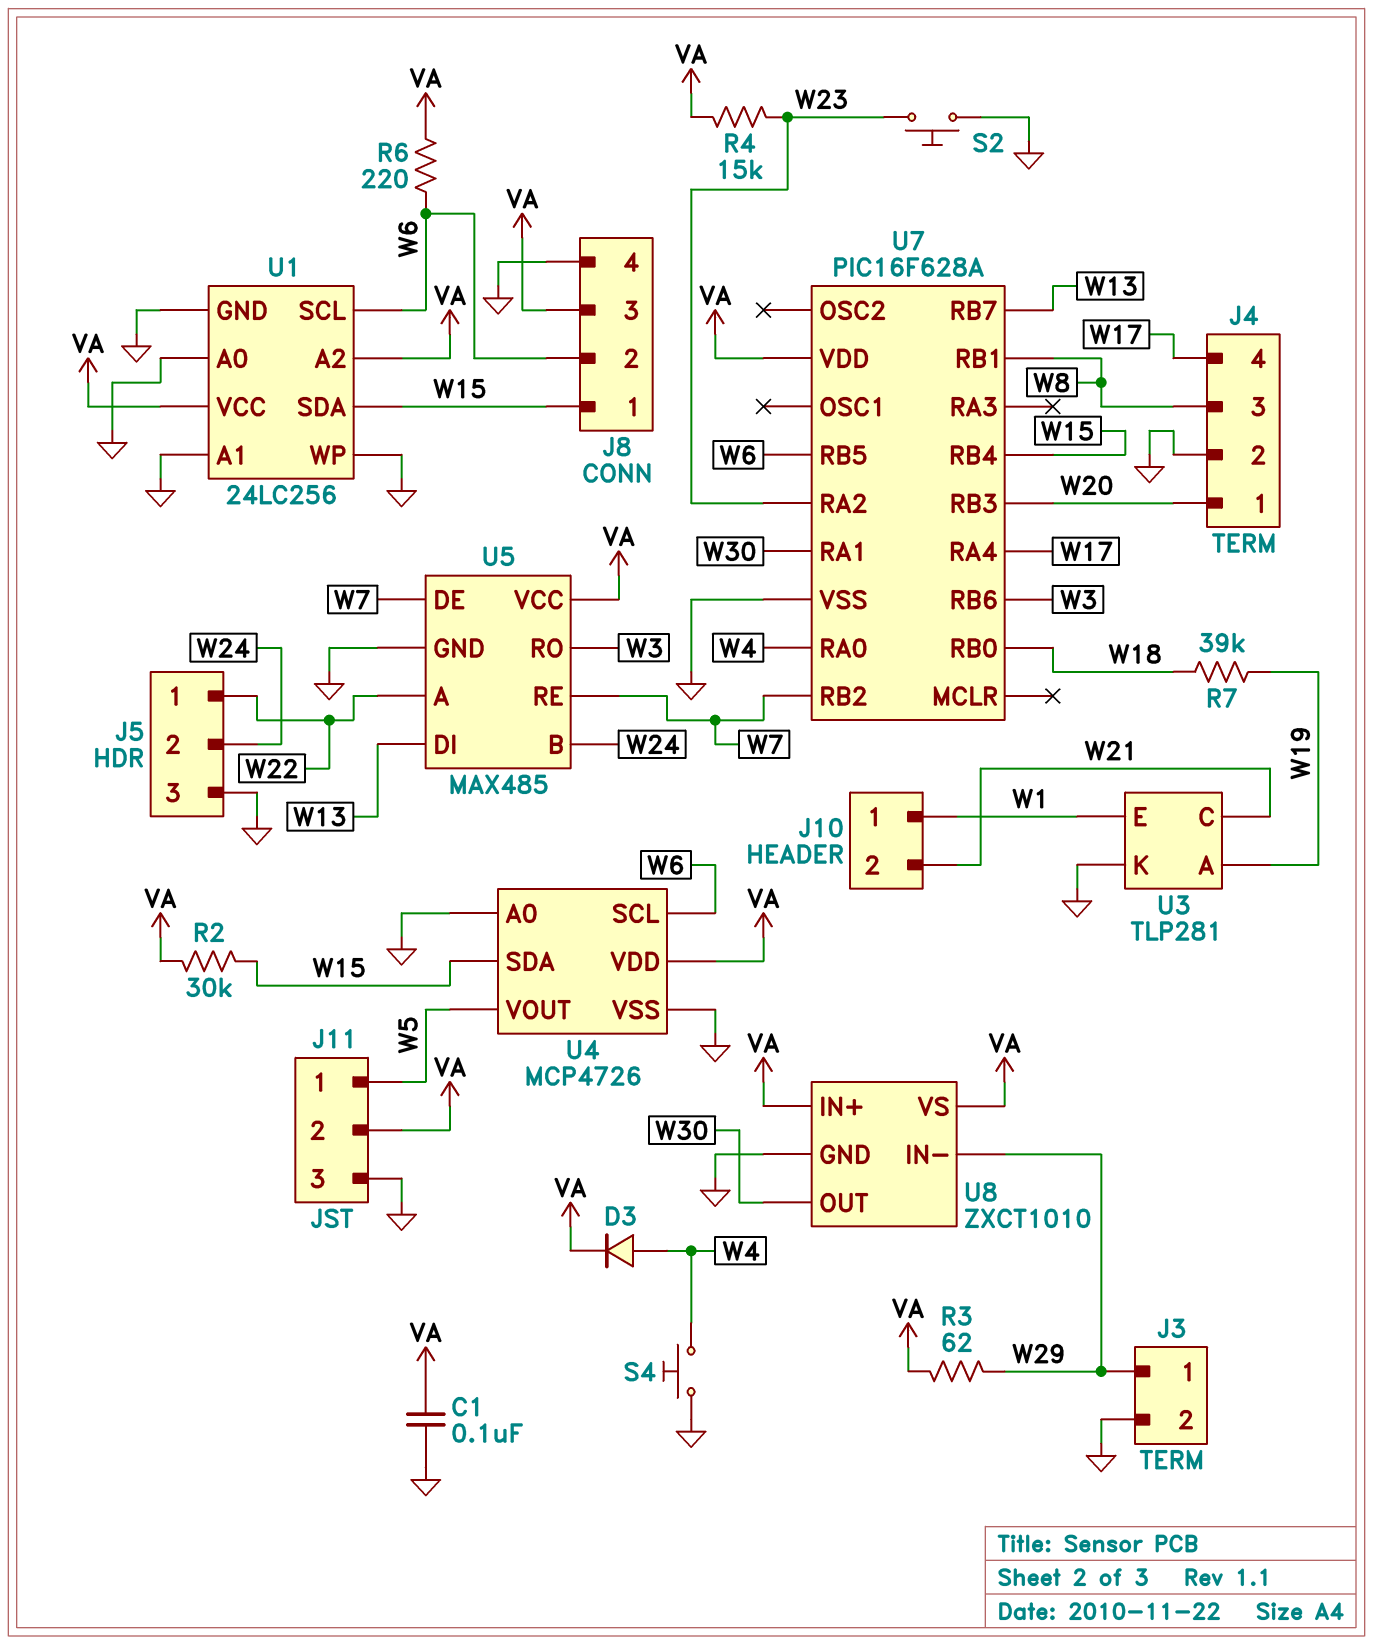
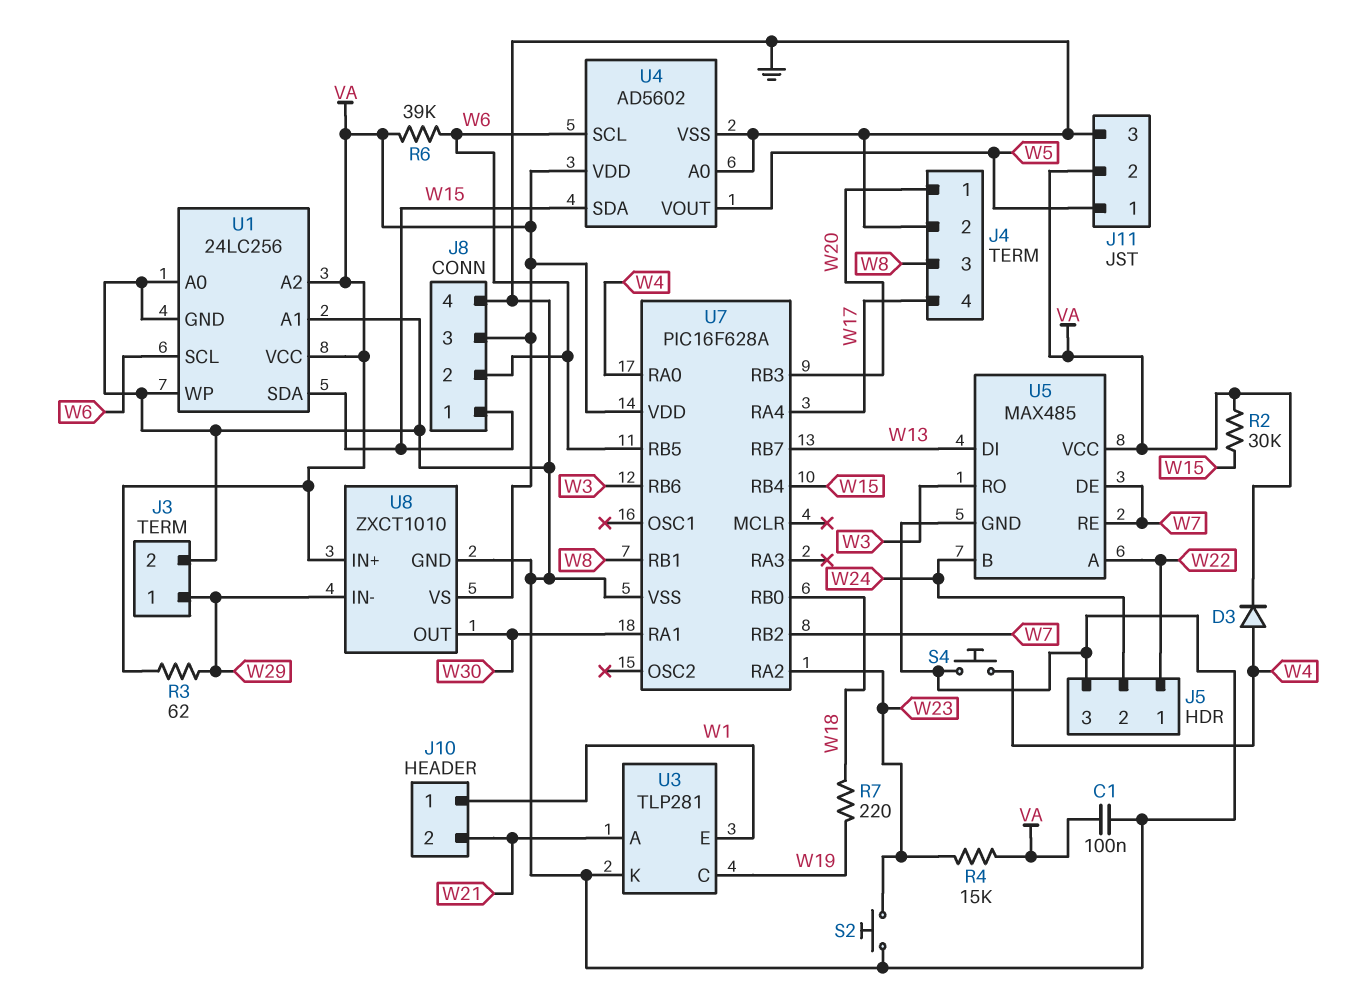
R6: 220 (VA, W6) -> 39k (VA, W6)
R7: 39k (W18, W19) -> 220 (W18, W19)
U3 pin A: W19 -> W21
U3 pin C: W21 -> W19
U4: MCP4726 -> AD5602

